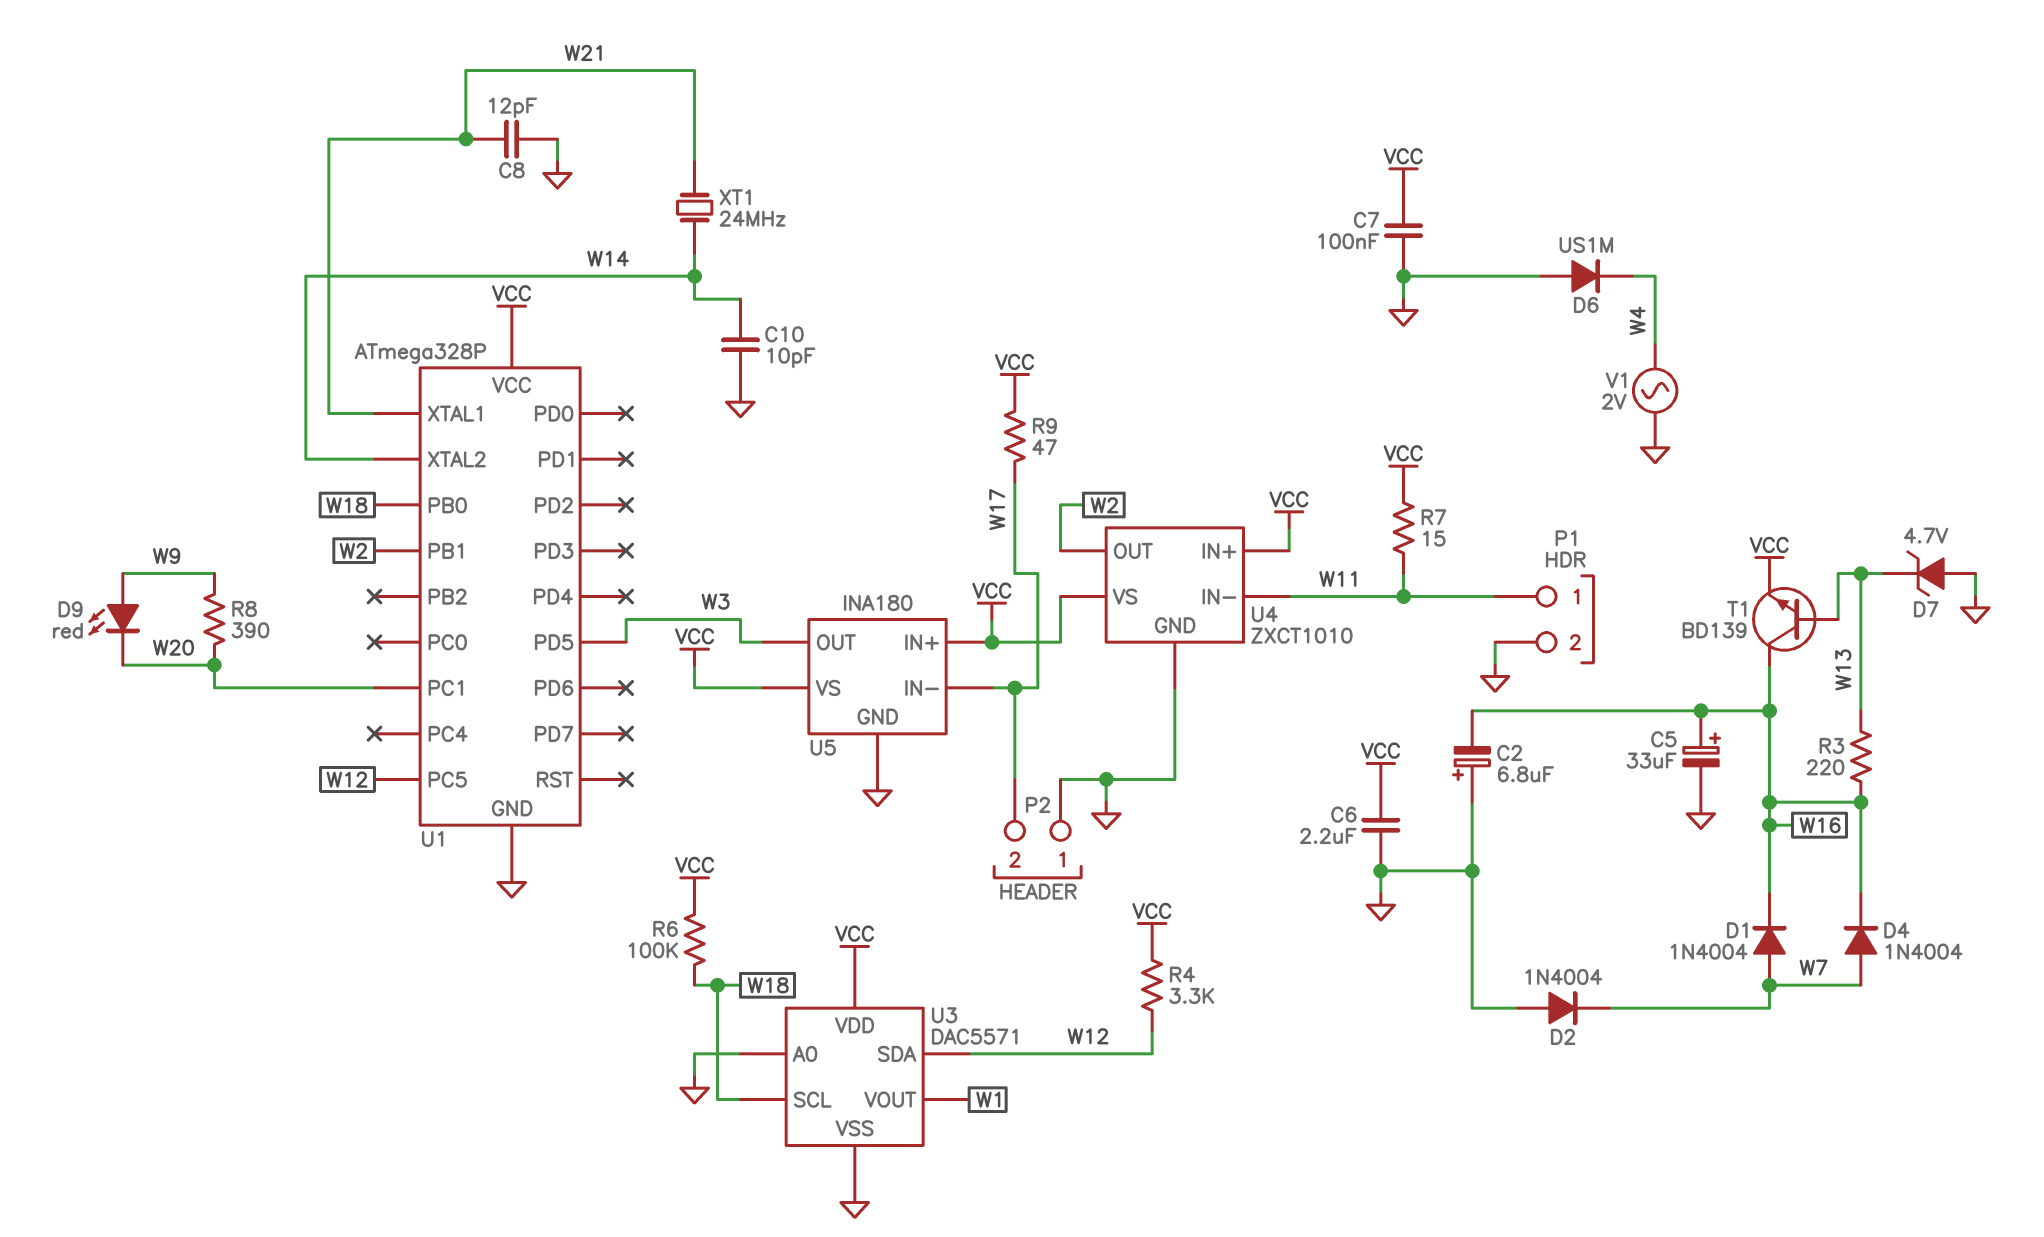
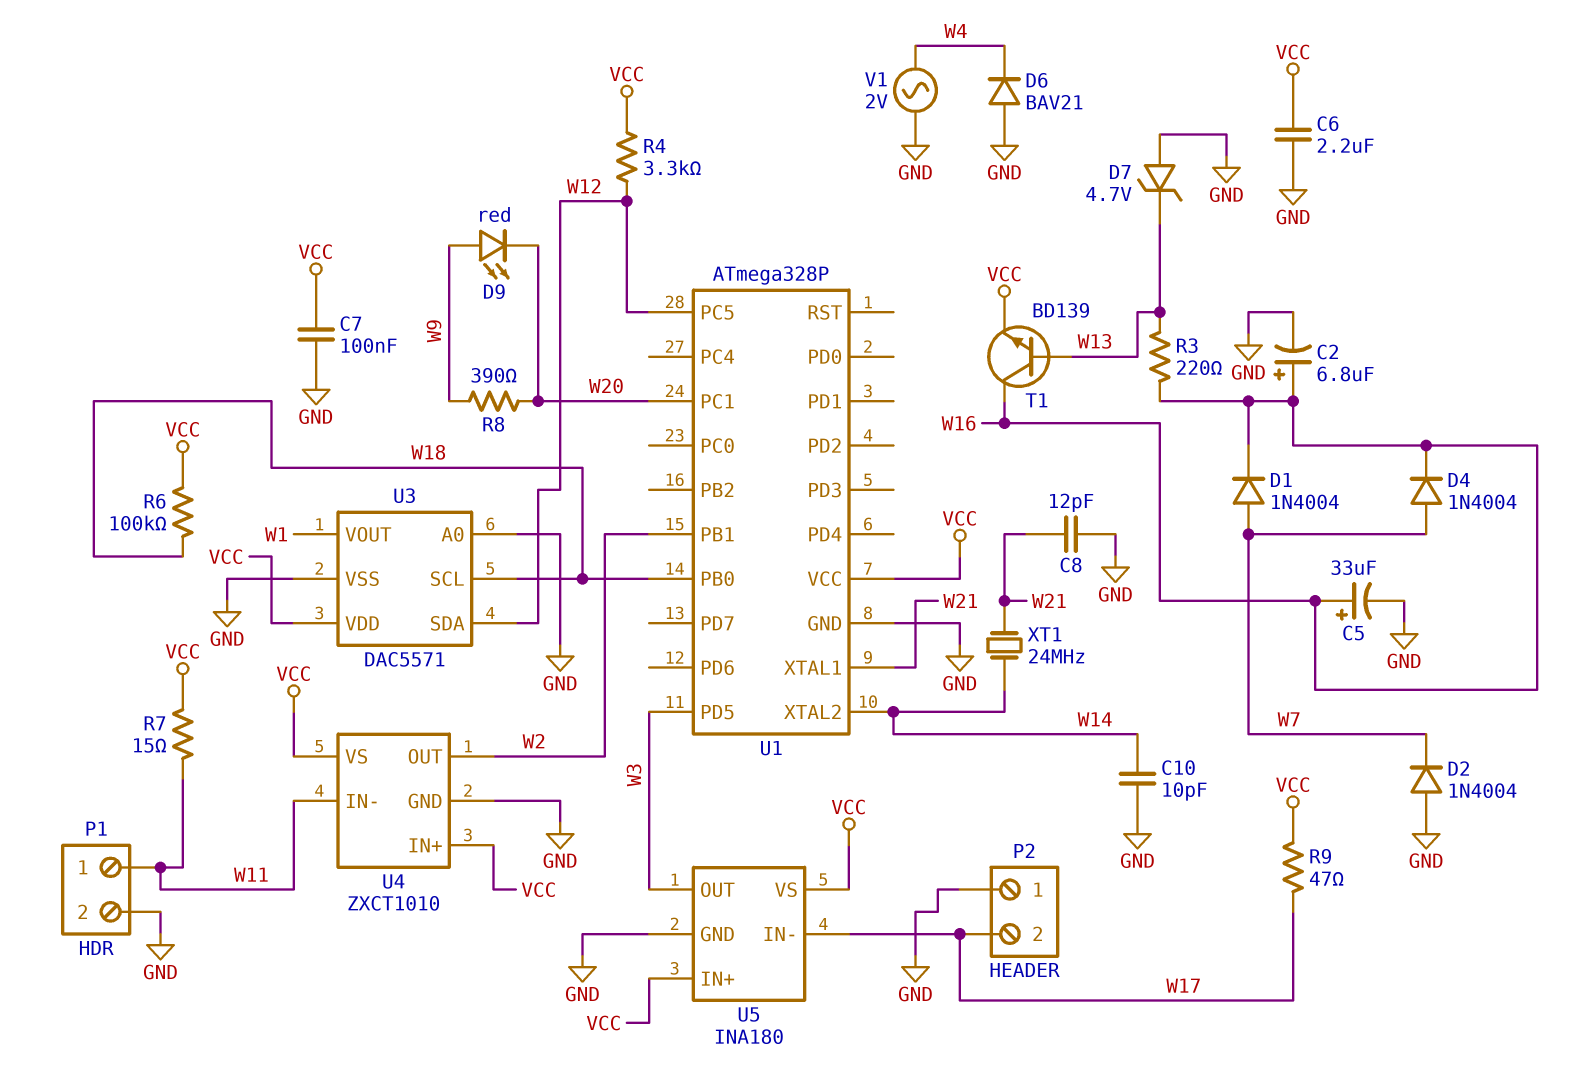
C2: 6.8uF (plus GND, minus W16) -> 6.8uF (plus W16, minus GND)
D6: diode US1M (A GND, K W4) -> diode BAV21 (A GND, K W4)

